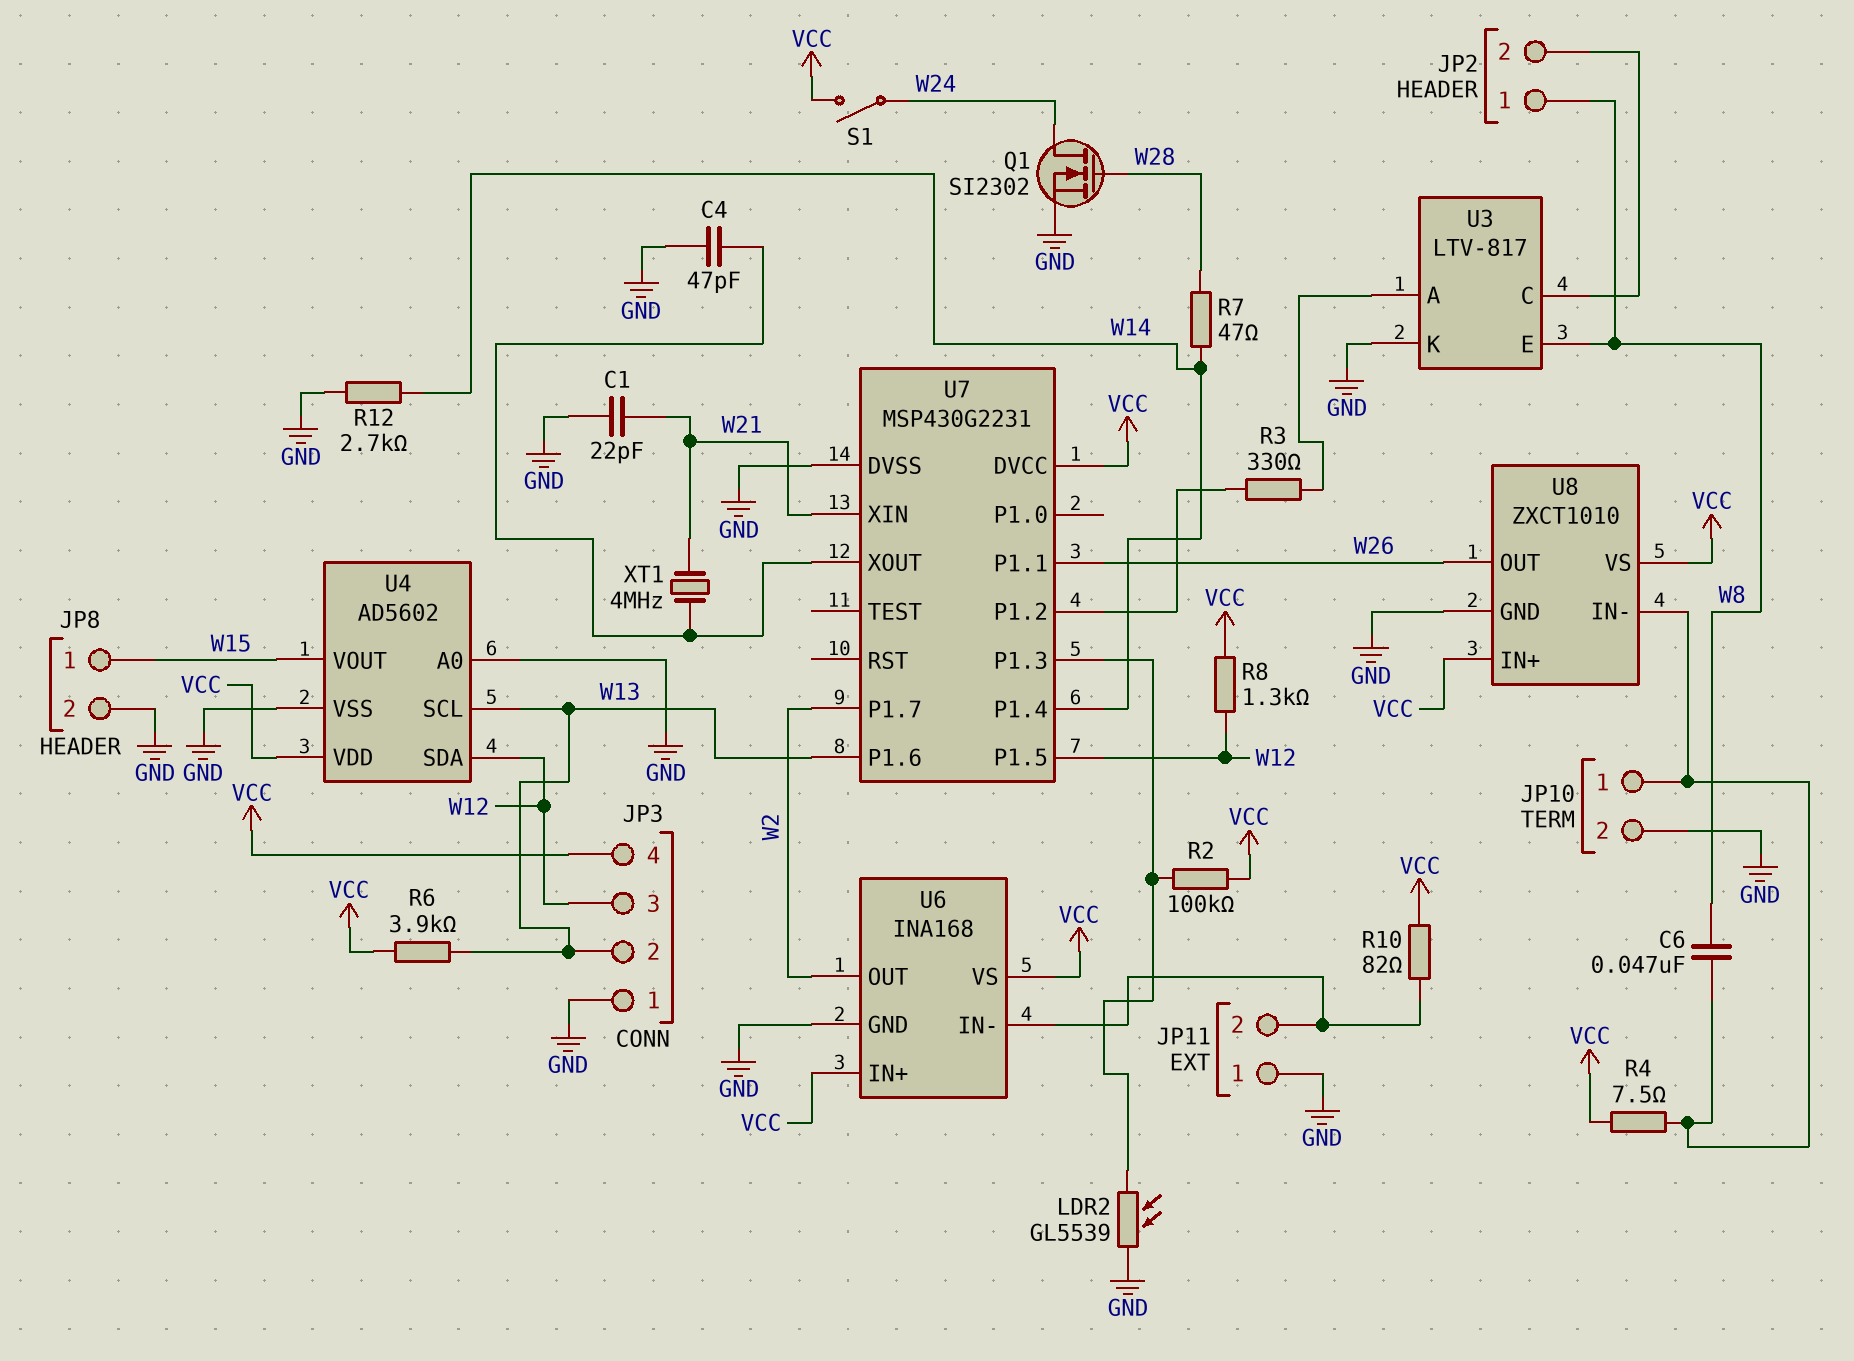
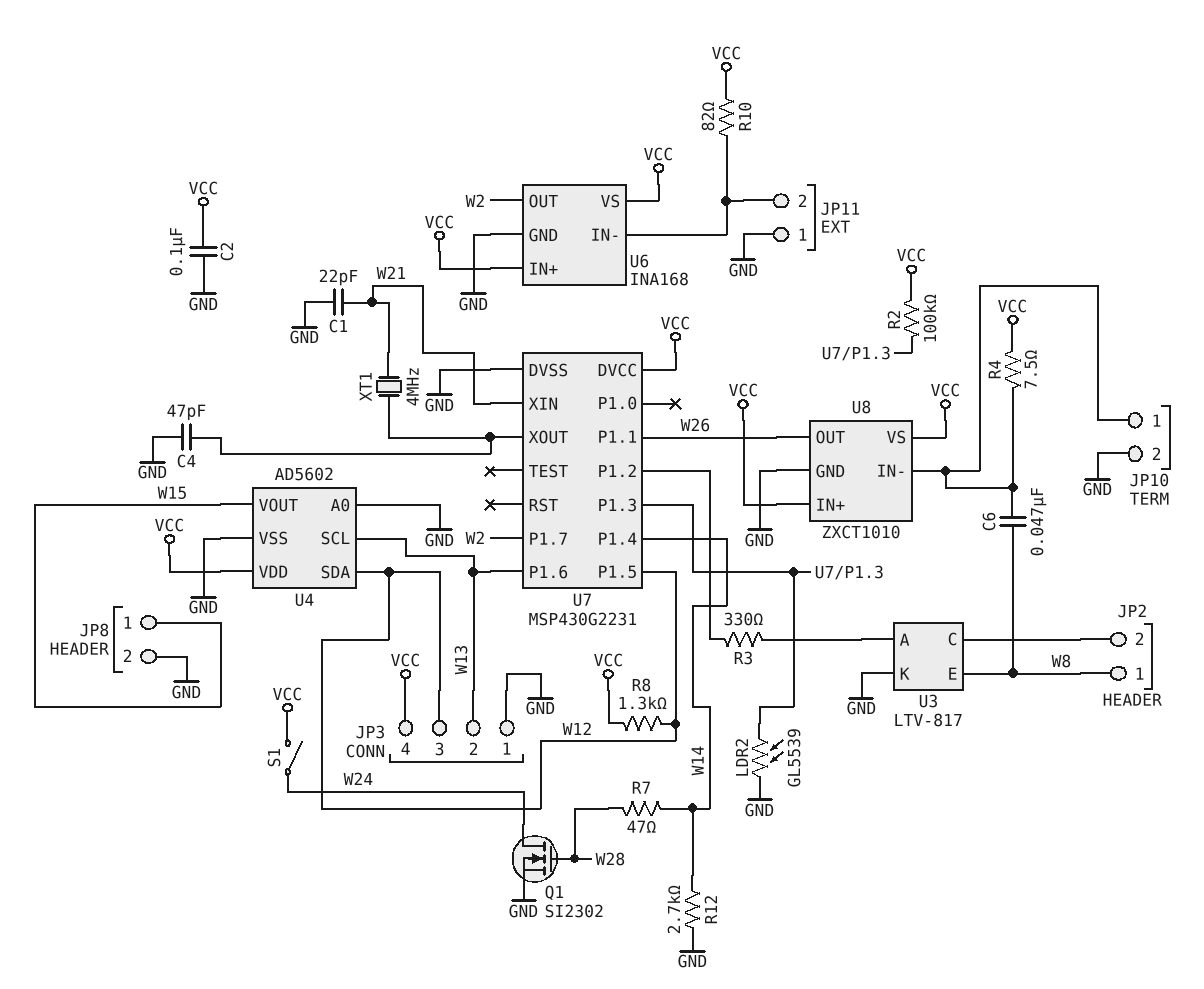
C2: none -> 100nF (GND, VCC)
R6: 3.9k (VCC, W13) -> none

